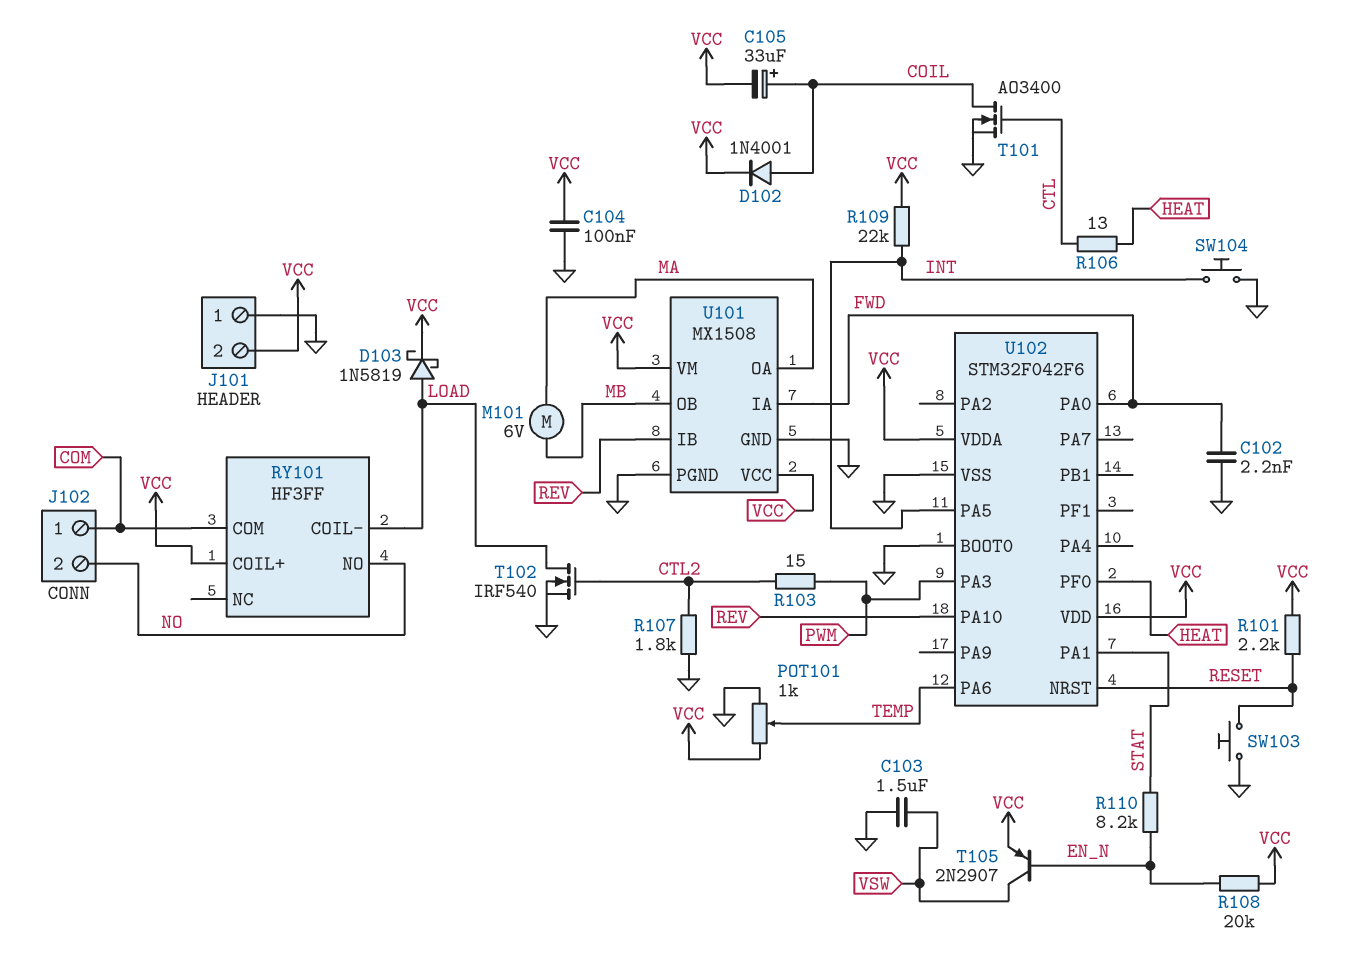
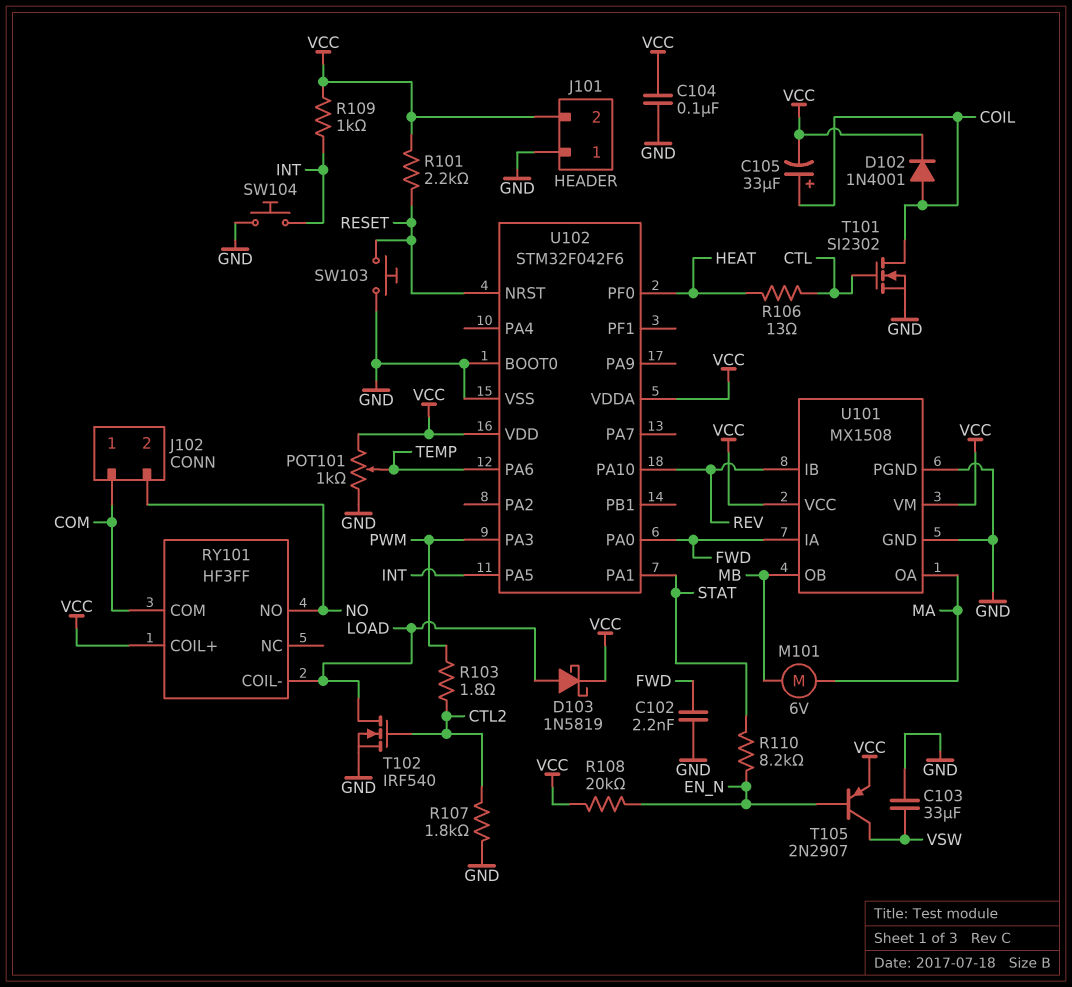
C103: 1.5uF (GND, VSW) -> 33uF (GND, VSW)
R103: 15 (CTL2, PWM) -> 1.8 (CTL2, PWM)
R109: 22k (INT, VCC) -> 1k (INT, VCC)
T101: NMOS AO3400 (G CTL, D COIL, S GND) -> NMOS SI2302 (G CTL, D COIL, S GND)

